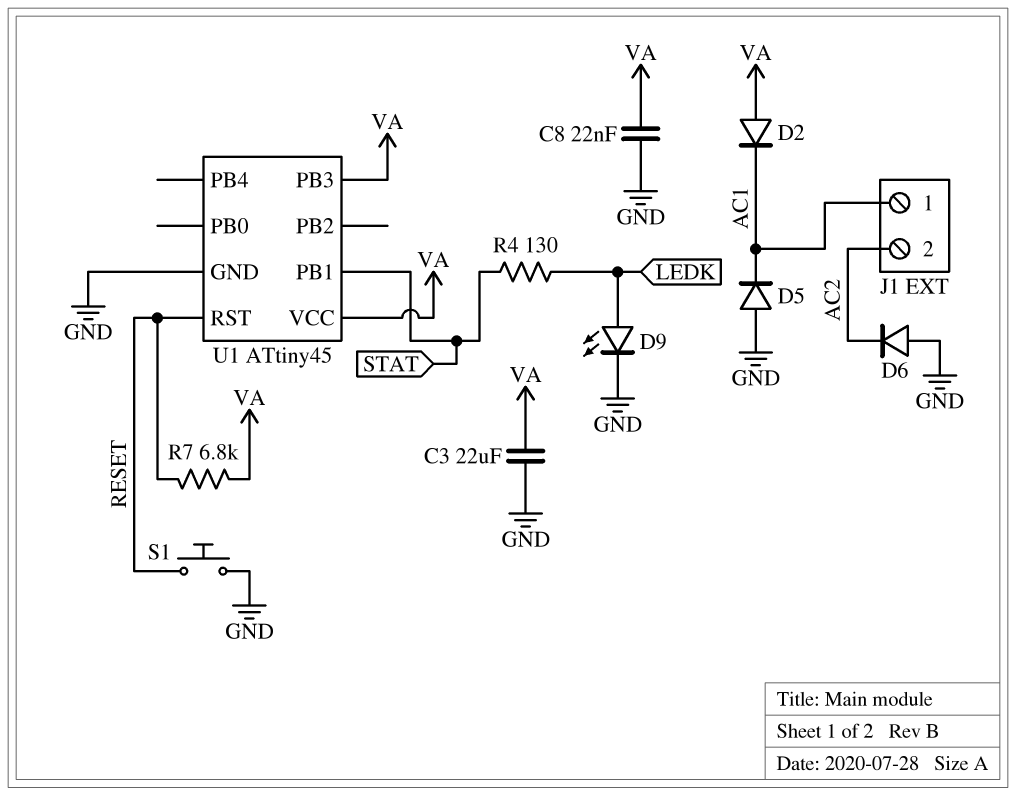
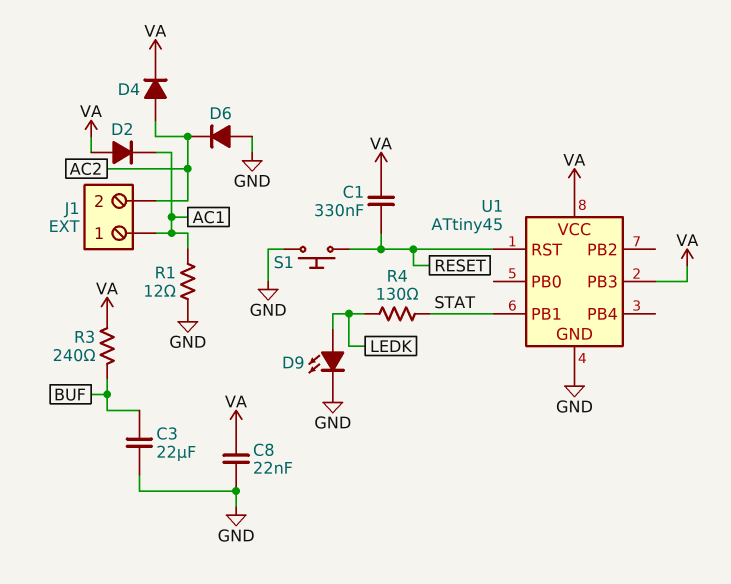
C1: none -> 330nF (RESET, VA)
C3: 22uF (GND, VA) -> 22uF (BUF, GND)
D4: none -> diode (A AC2, K VA)
D5: diode (A GND, K AC1) -> none
R1: none -> 12 (AC1, GND)
R3: none -> 240 (BUF, VA)
R7: 6.8k (RESET, VA) -> none

